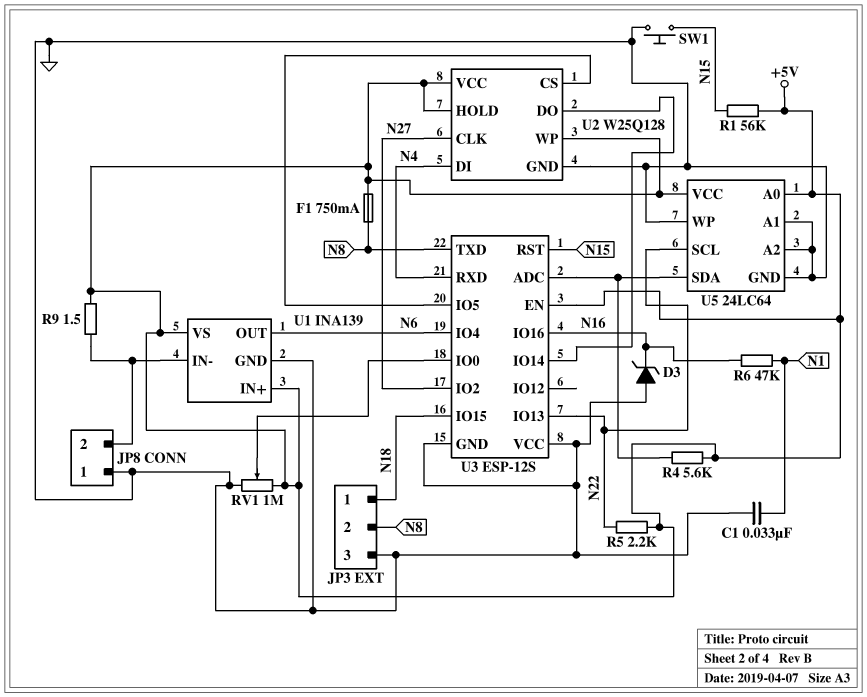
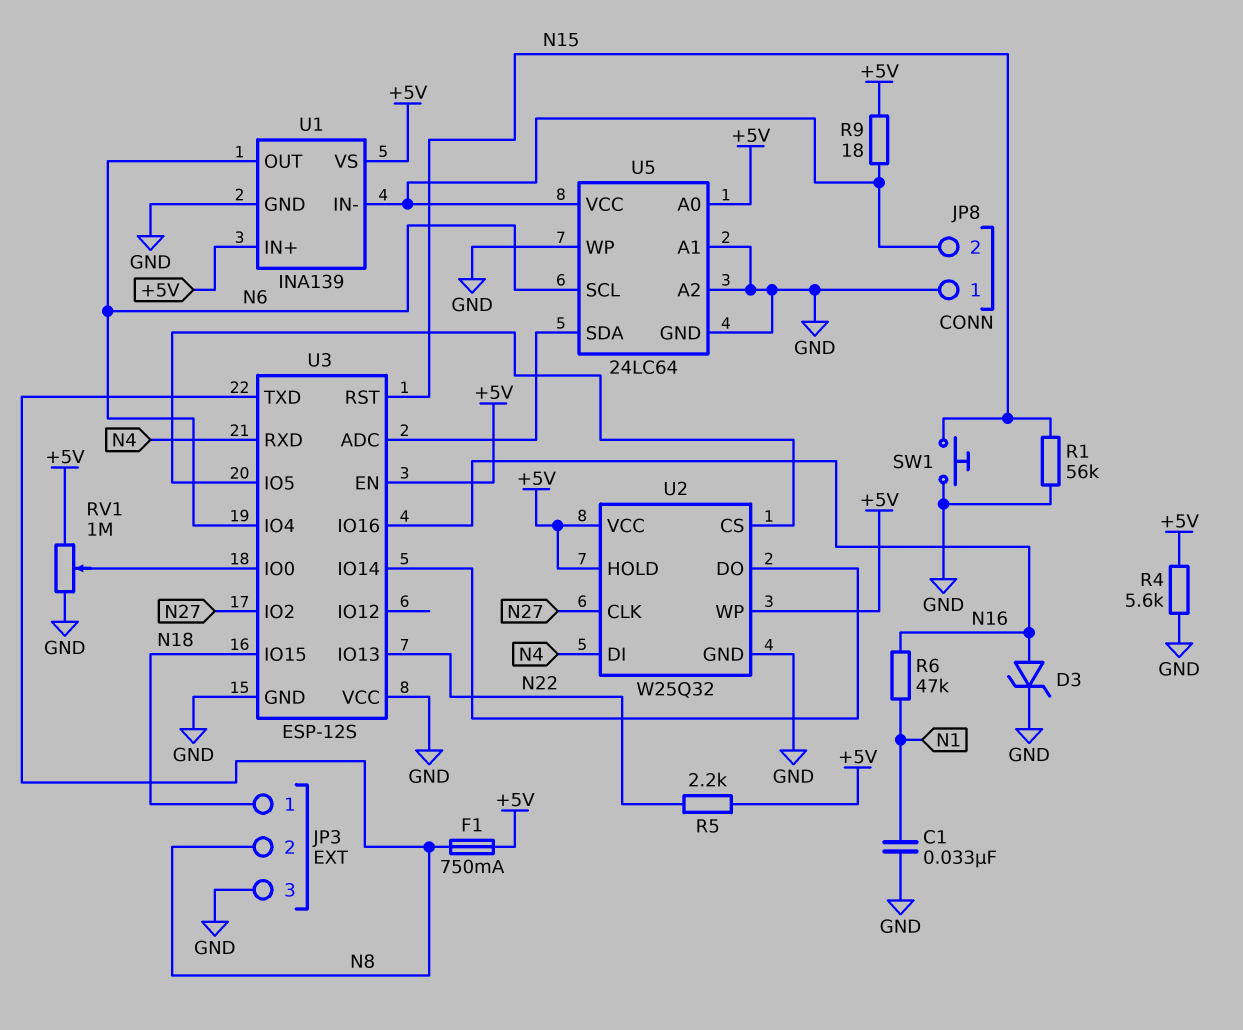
D3: zener (A GND, K N16) -> zener (A N16, K GND)
R1: 56k (+5V, N15) -> 56k (GND, N15)
R4: 5.6k (+5V, U3/ADC) -> 5.6k (+5V, GND)
R9: 1.5 (+5V, JP8/2) -> 18 (+5V, JP8/2)
U2: W25Q128 -> W25Q32
U5 pin SCL: N22 -> N6
U5 pin VCC: +5V -> JP8/2

